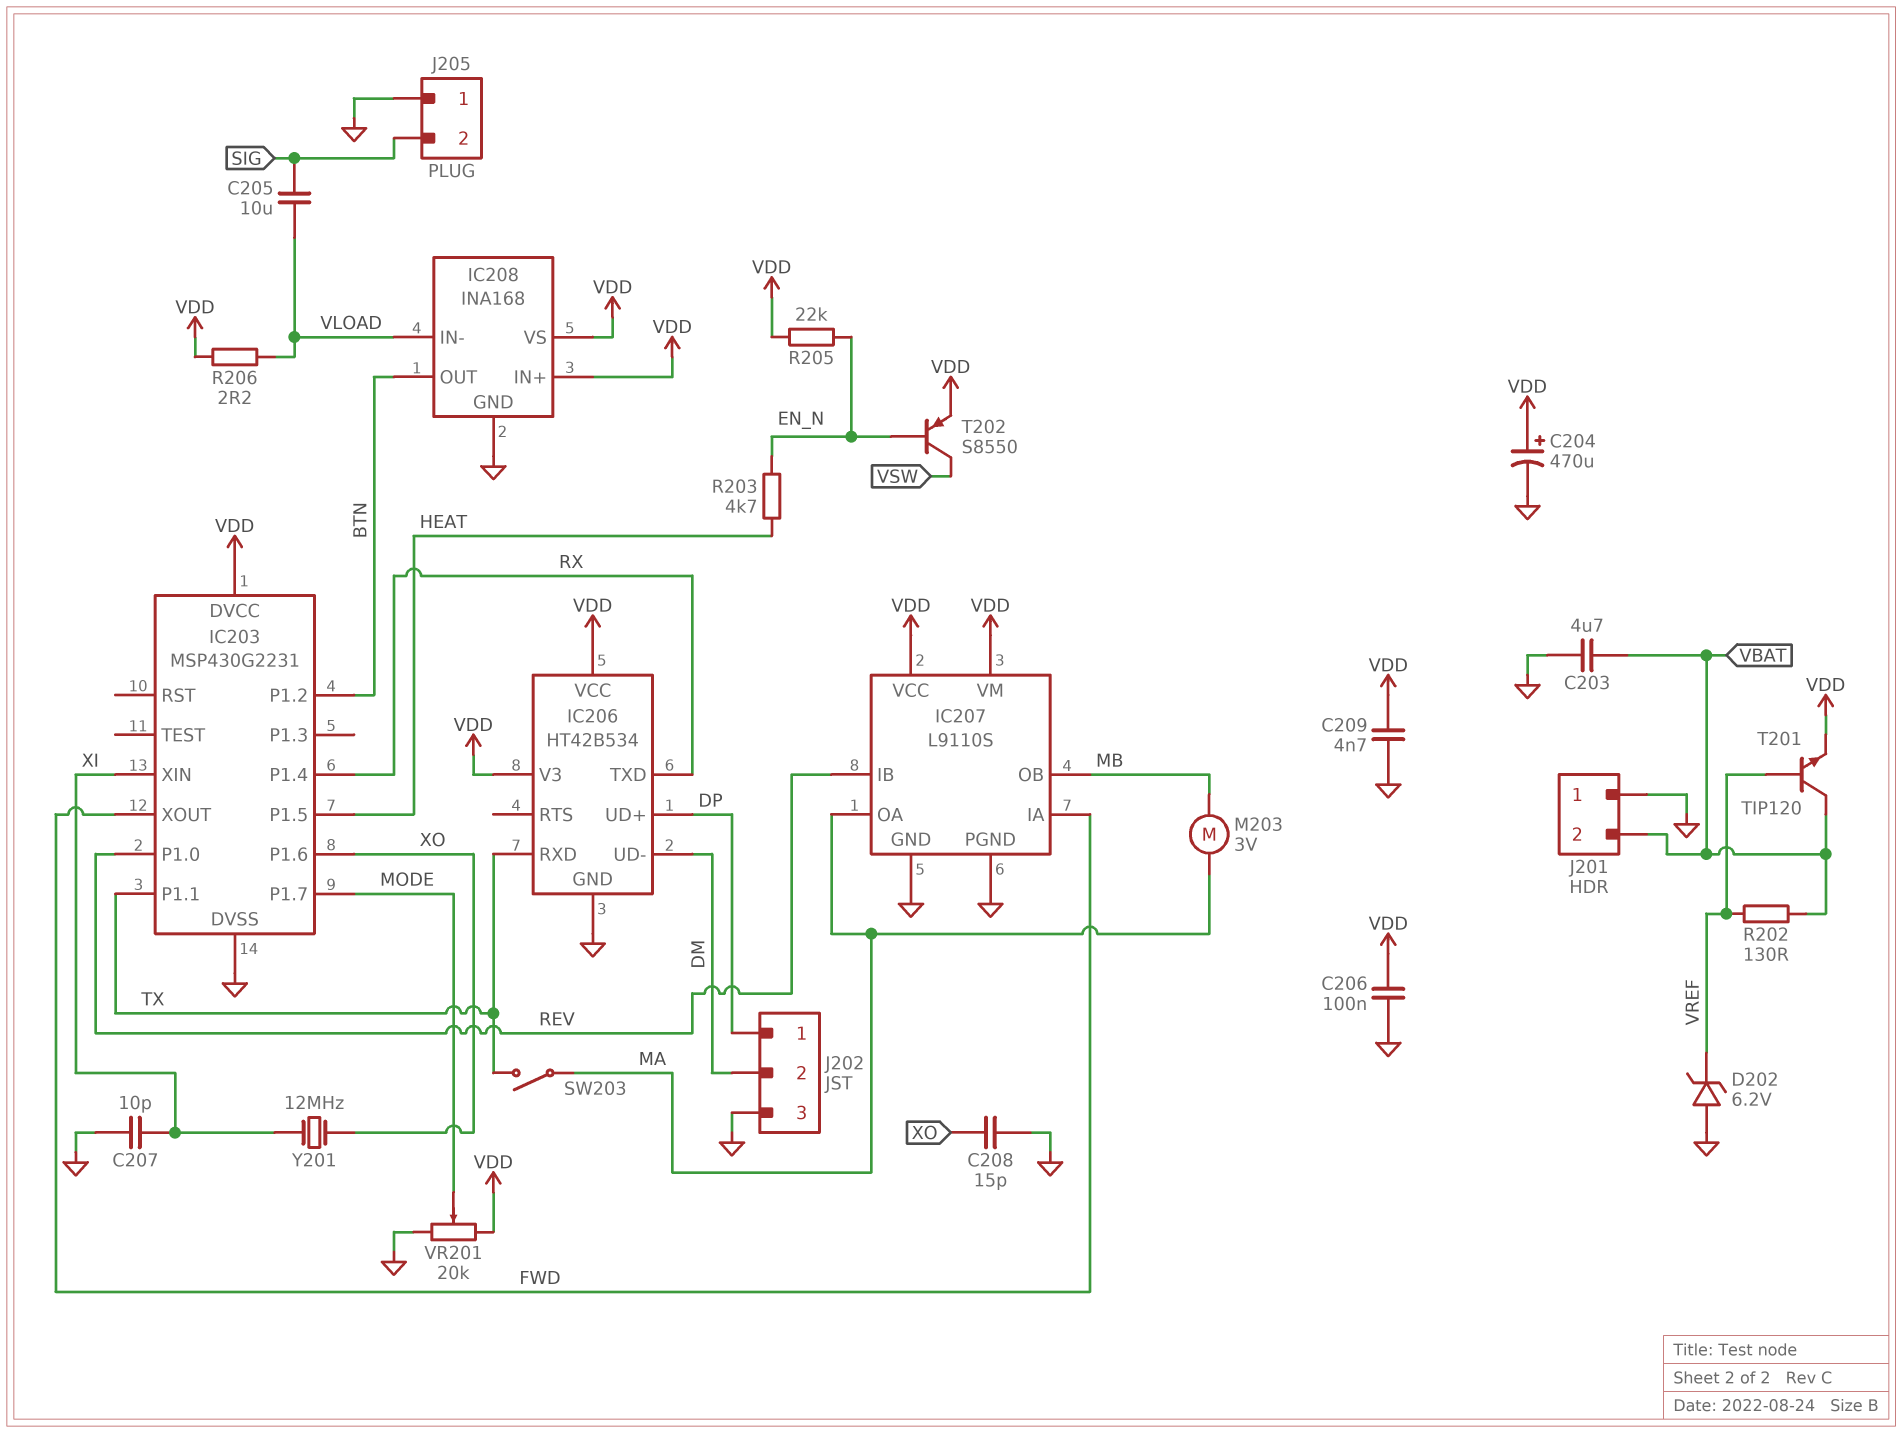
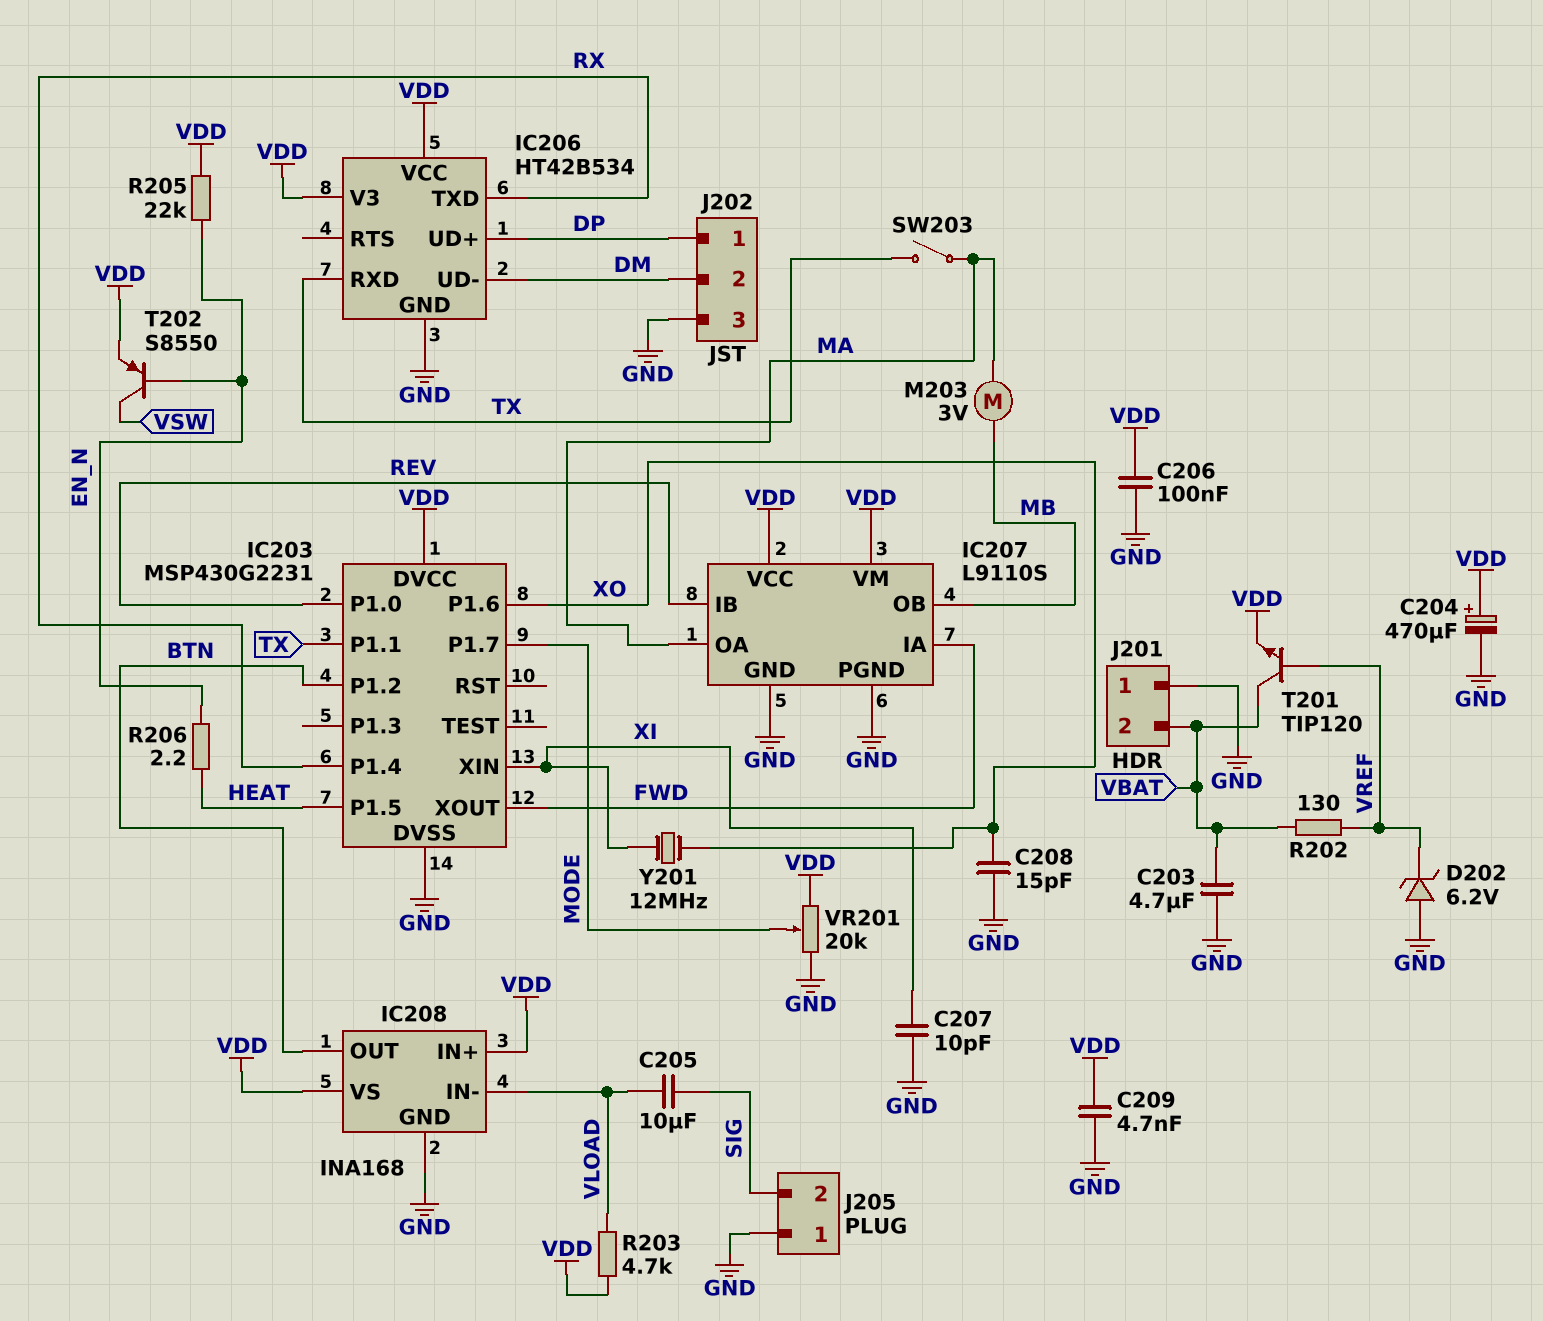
R203: 4.7k (EN_N, HEAT) -> 4.7k (VDD, VLOAD)
R206: 2.2 (VDD, VLOAD) -> 2.2 (EN_N, HEAT)

